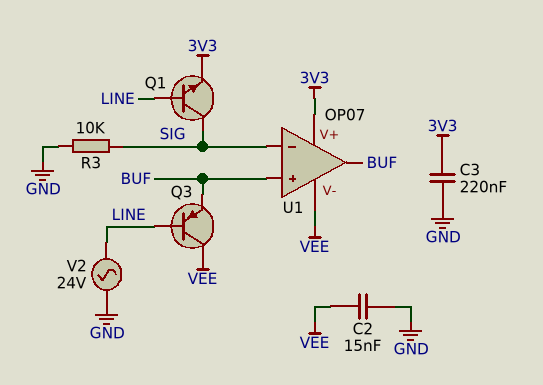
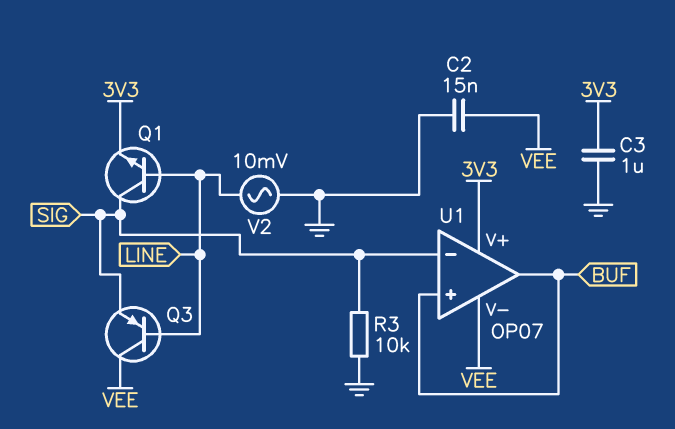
C3: 220nF (3V3, GND) -> 1uF (3V3, GND)
Q3: PNP (B LINE, C VEE, E BUF) -> PNP (B LINE, C VEE, E SIG)
V2: AC 24V (GND, LINE) -> AC 10mV (GND, LINE)

